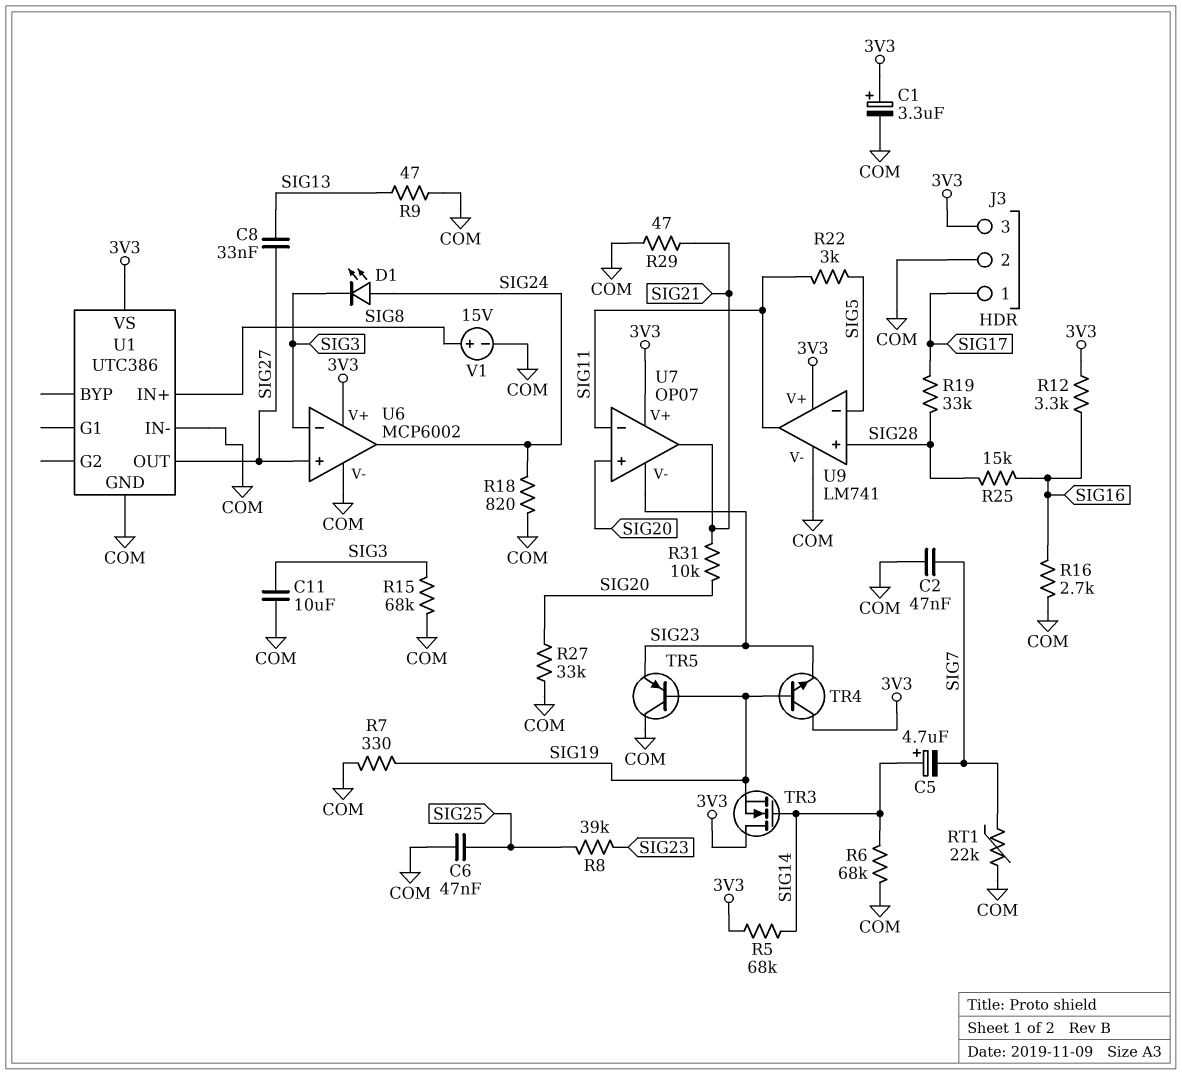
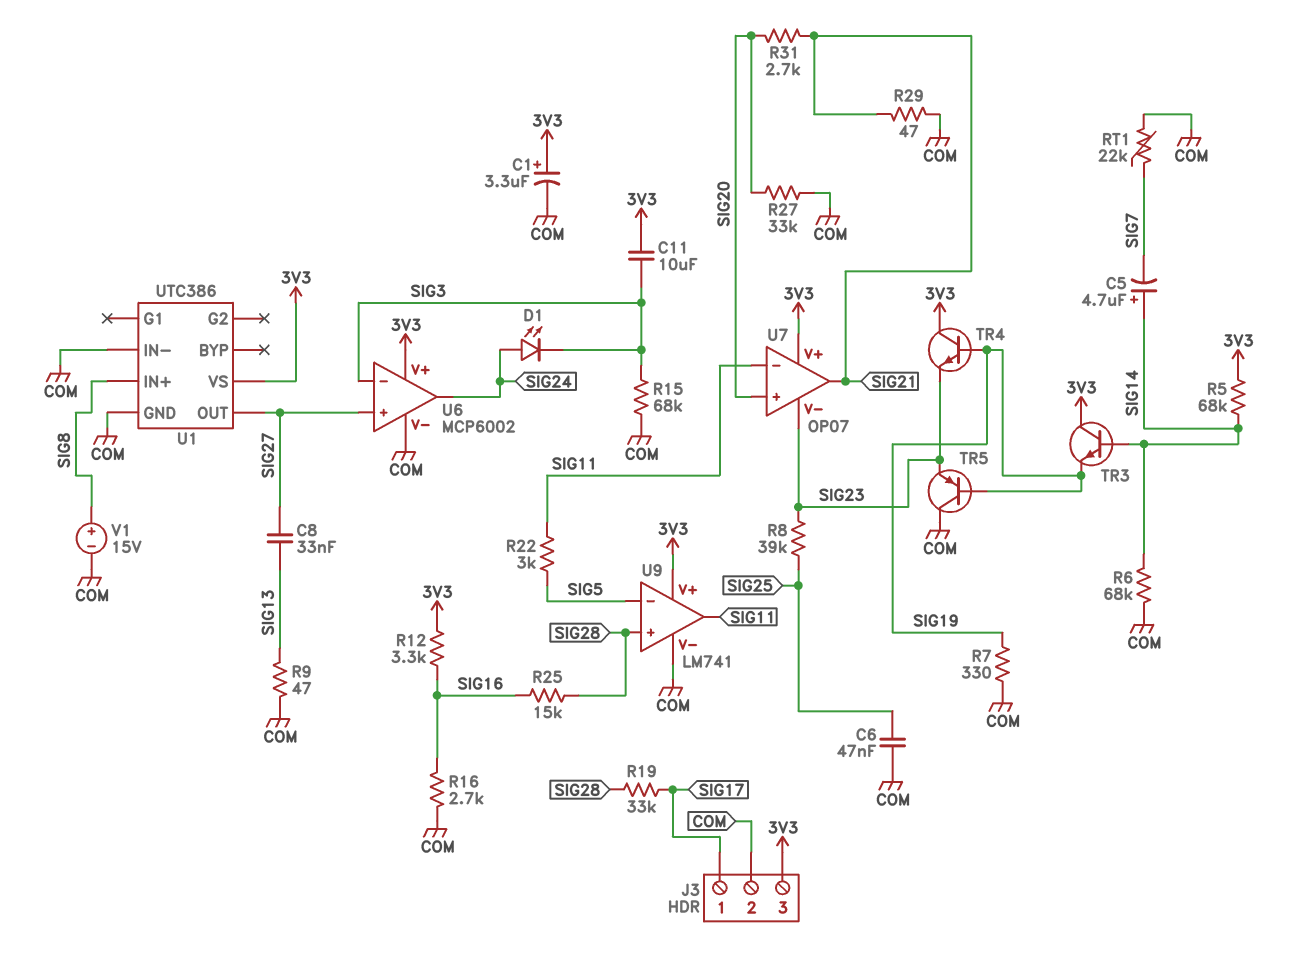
C2: 47nF (COM, SIG7) -> none
C11: 10uF (COM, SIG3) -> 10uF (3V3, SIG3)
R18: 820 (COM, SIG24) -> none
R31: 10k (SIG20, SIG21) -> 2.7k (SIG20, SIG21)
TR3: NMOS (G SIG14, D 3V3, S SIG19) -> NPN (B SIG14, C 3V3, E SIG19)

